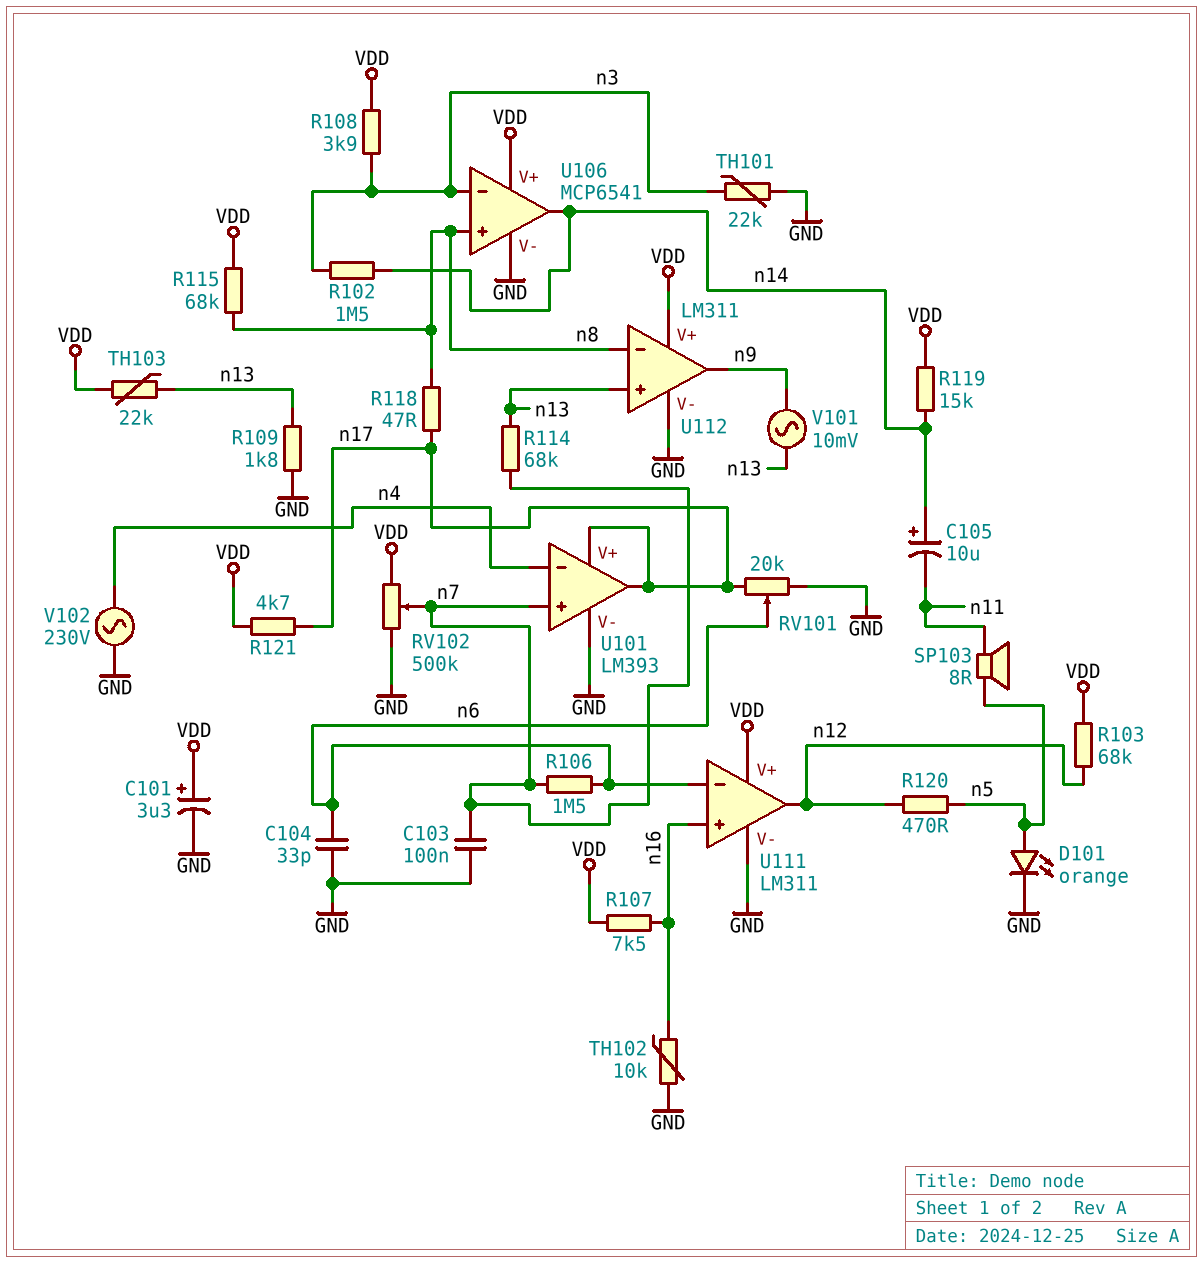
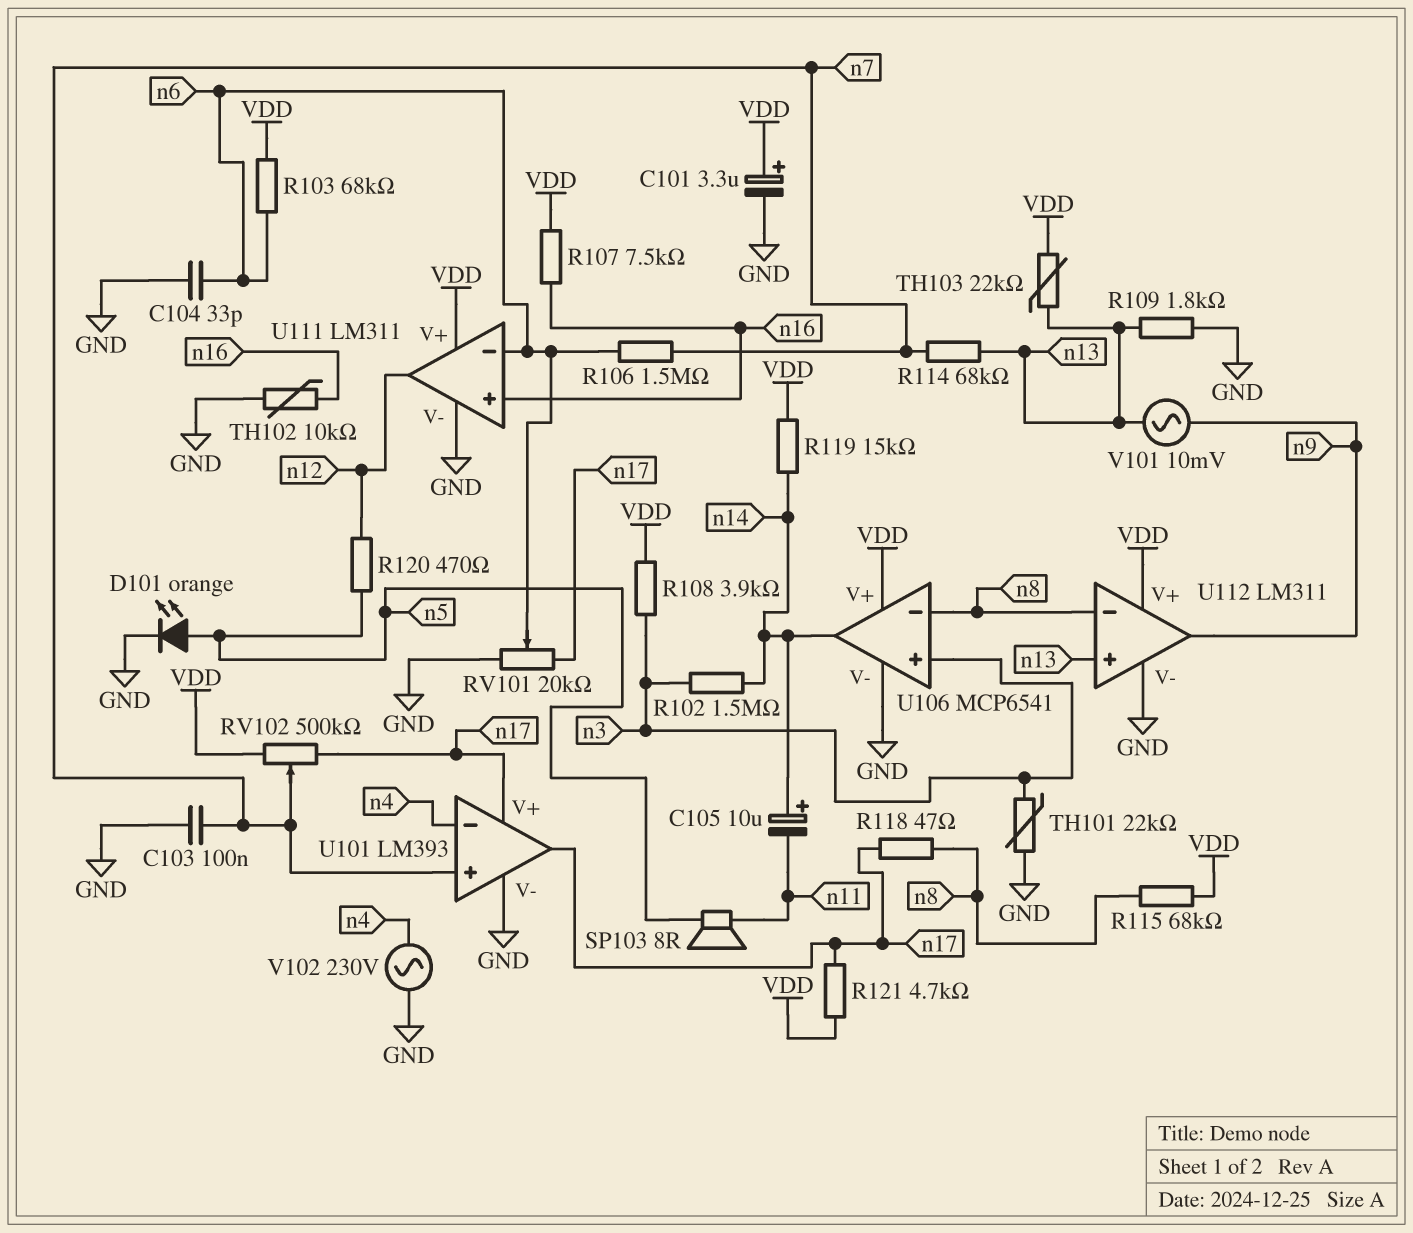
R103: 68k (VDD, n12) -> 68k (VDD, n6)
RV102: 500k (GND, VDD, wiper n7) -> 500k (VDD, n17, wiper n7)
U106 pin in+: n8 -> n3
U106 pin in-: n3 -> n8

